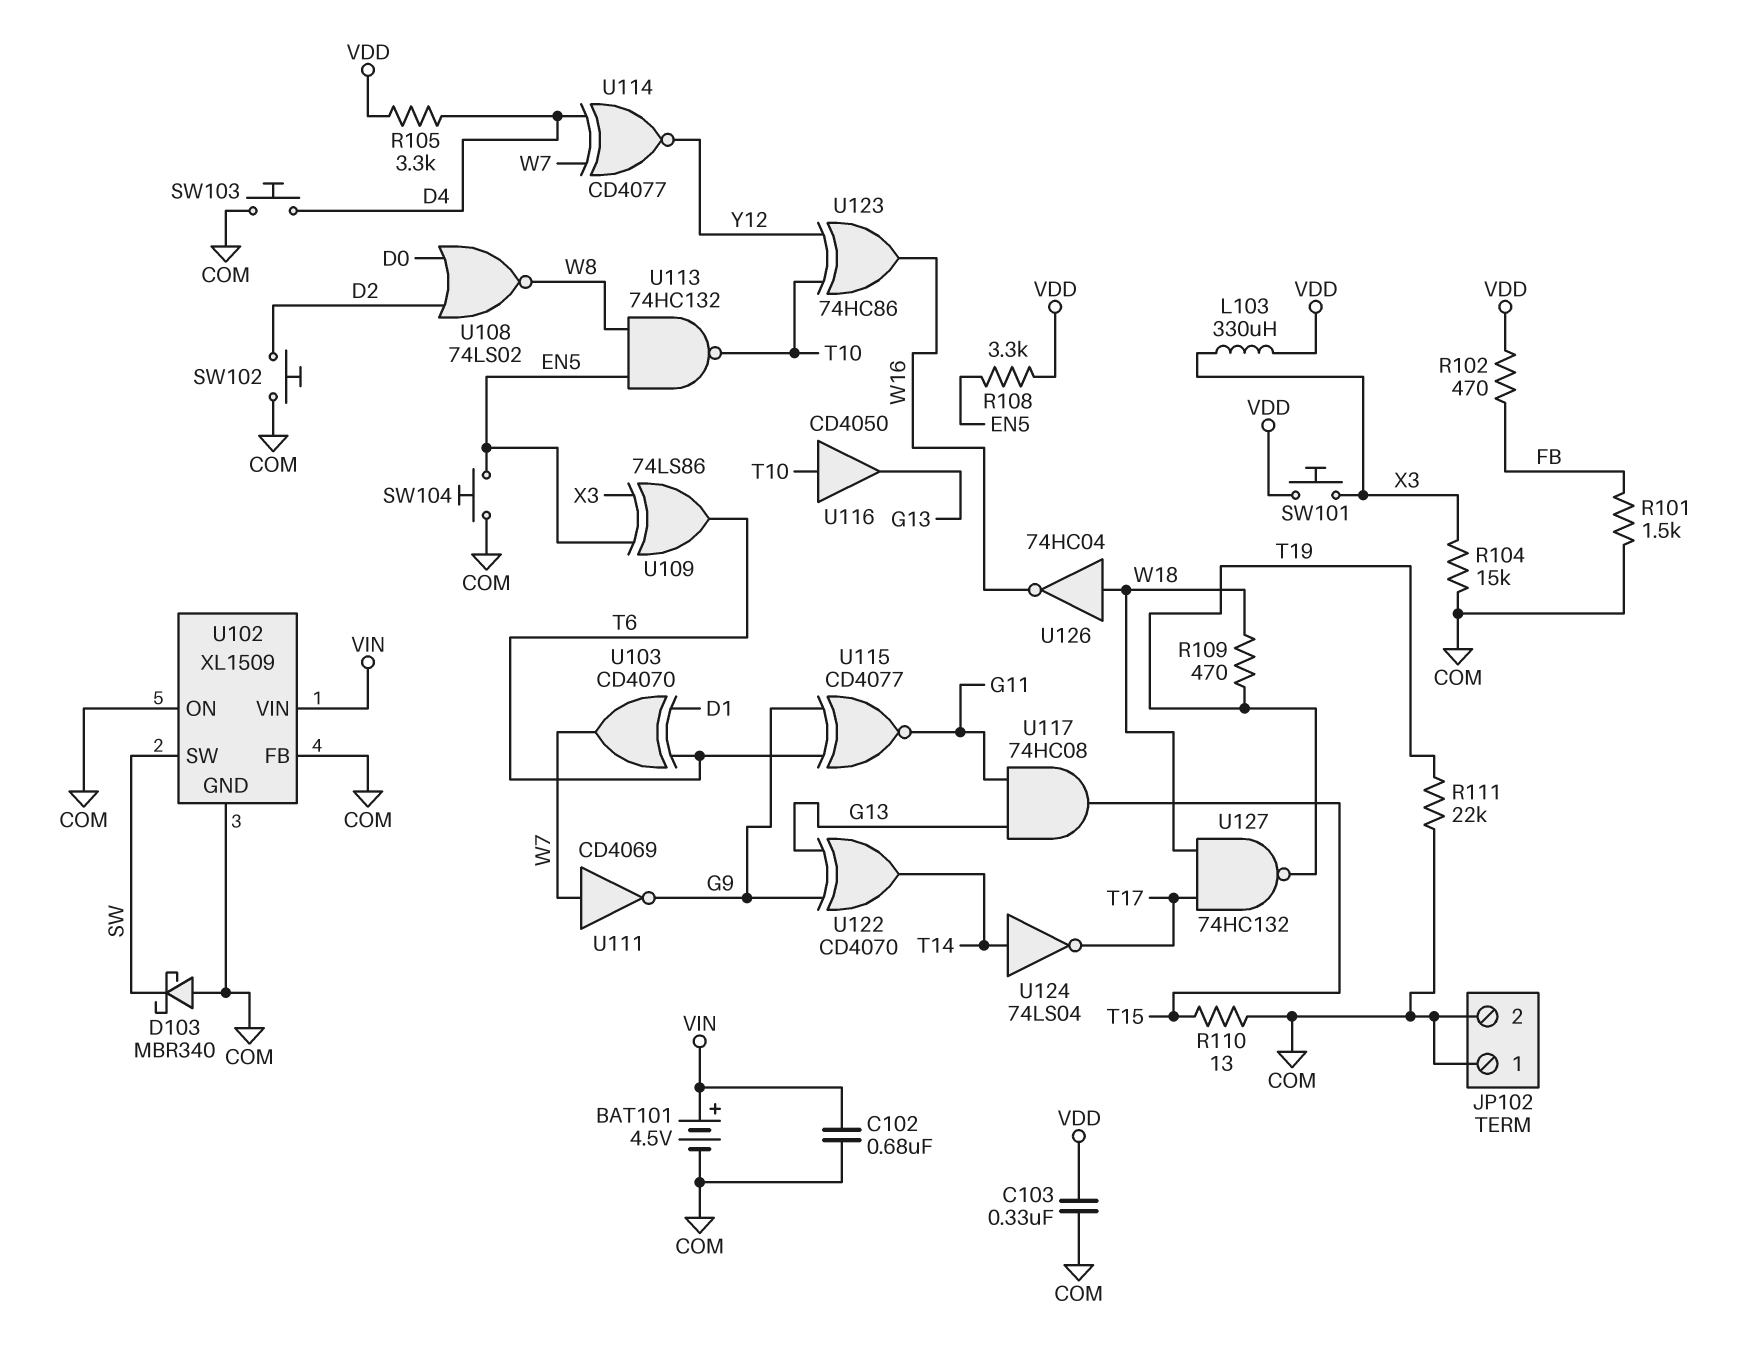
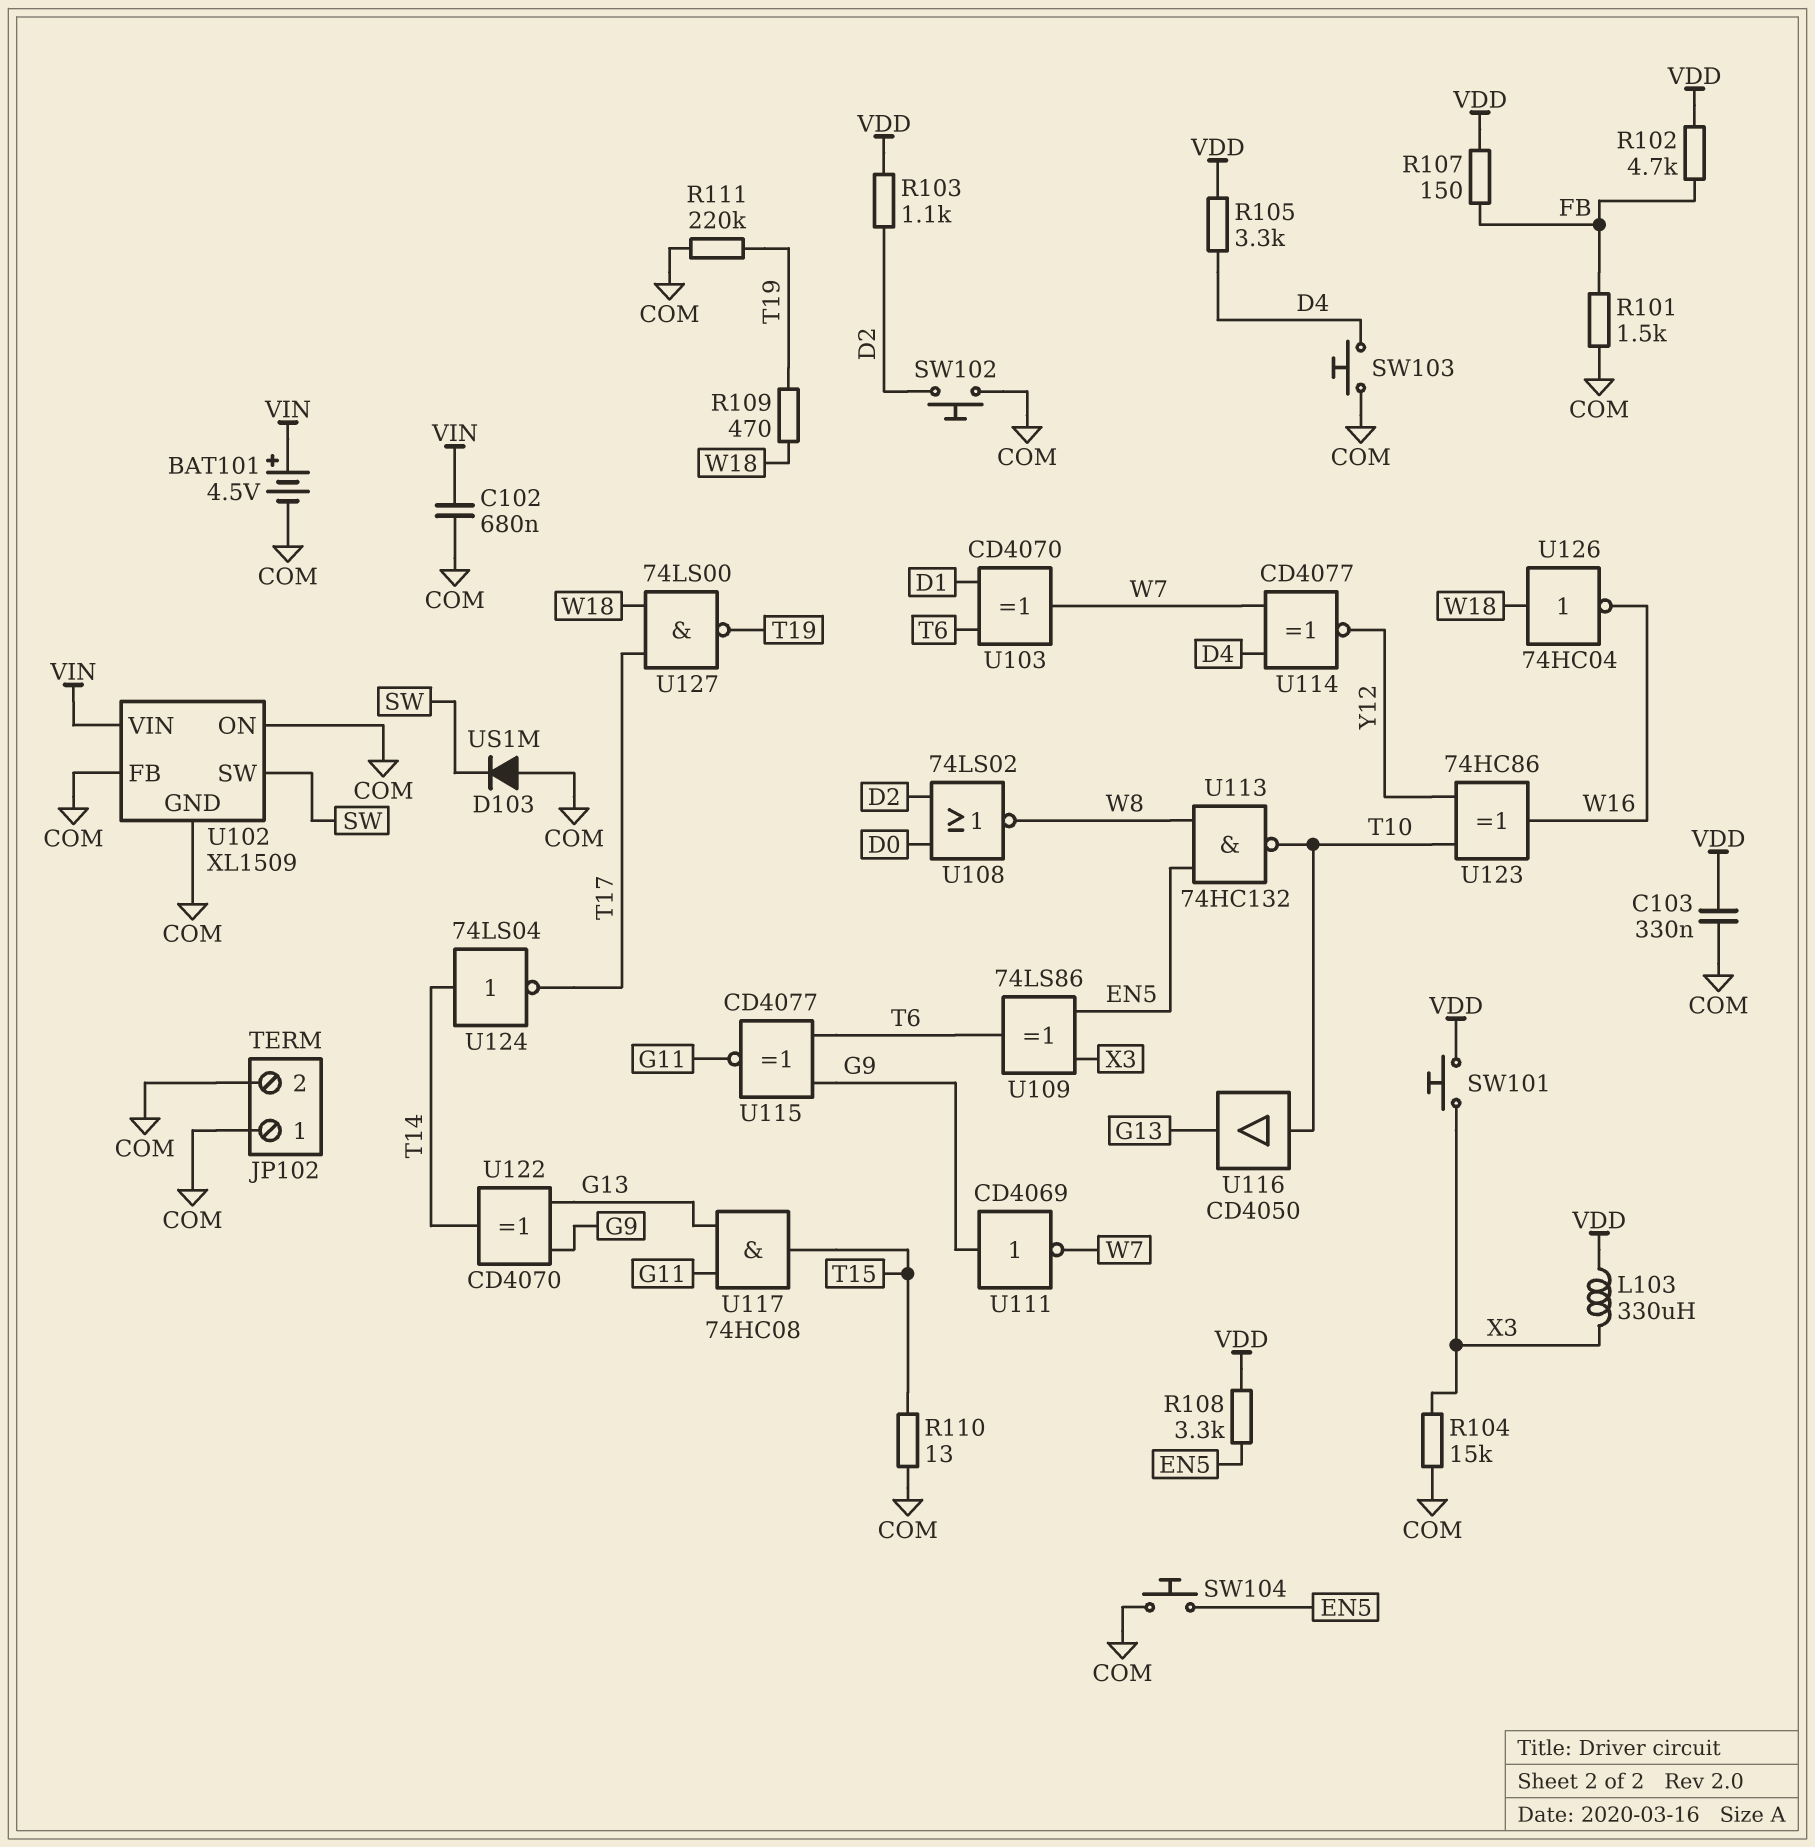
D103: schottky MBR340 (A COM, K SW) -> diode US1M (A COM, K SW)
R102: 470 (FB, VDD) -> 4.7k (FB, VDD)
R103: none -> 1.1k (D2, VDD)
R107: none -> 150 (FB, VDD)
R111: 22k (COM, T19) -> 220k (COM, T19)
U111: NOT CD4069 (in W7, out G9) -> NOT CD4069 (in G9, out W7)
U127: NAND 74HC132 (in T17, in W18, out T19) -> NAND 74LS00 (in T17, in W18, out T19)

